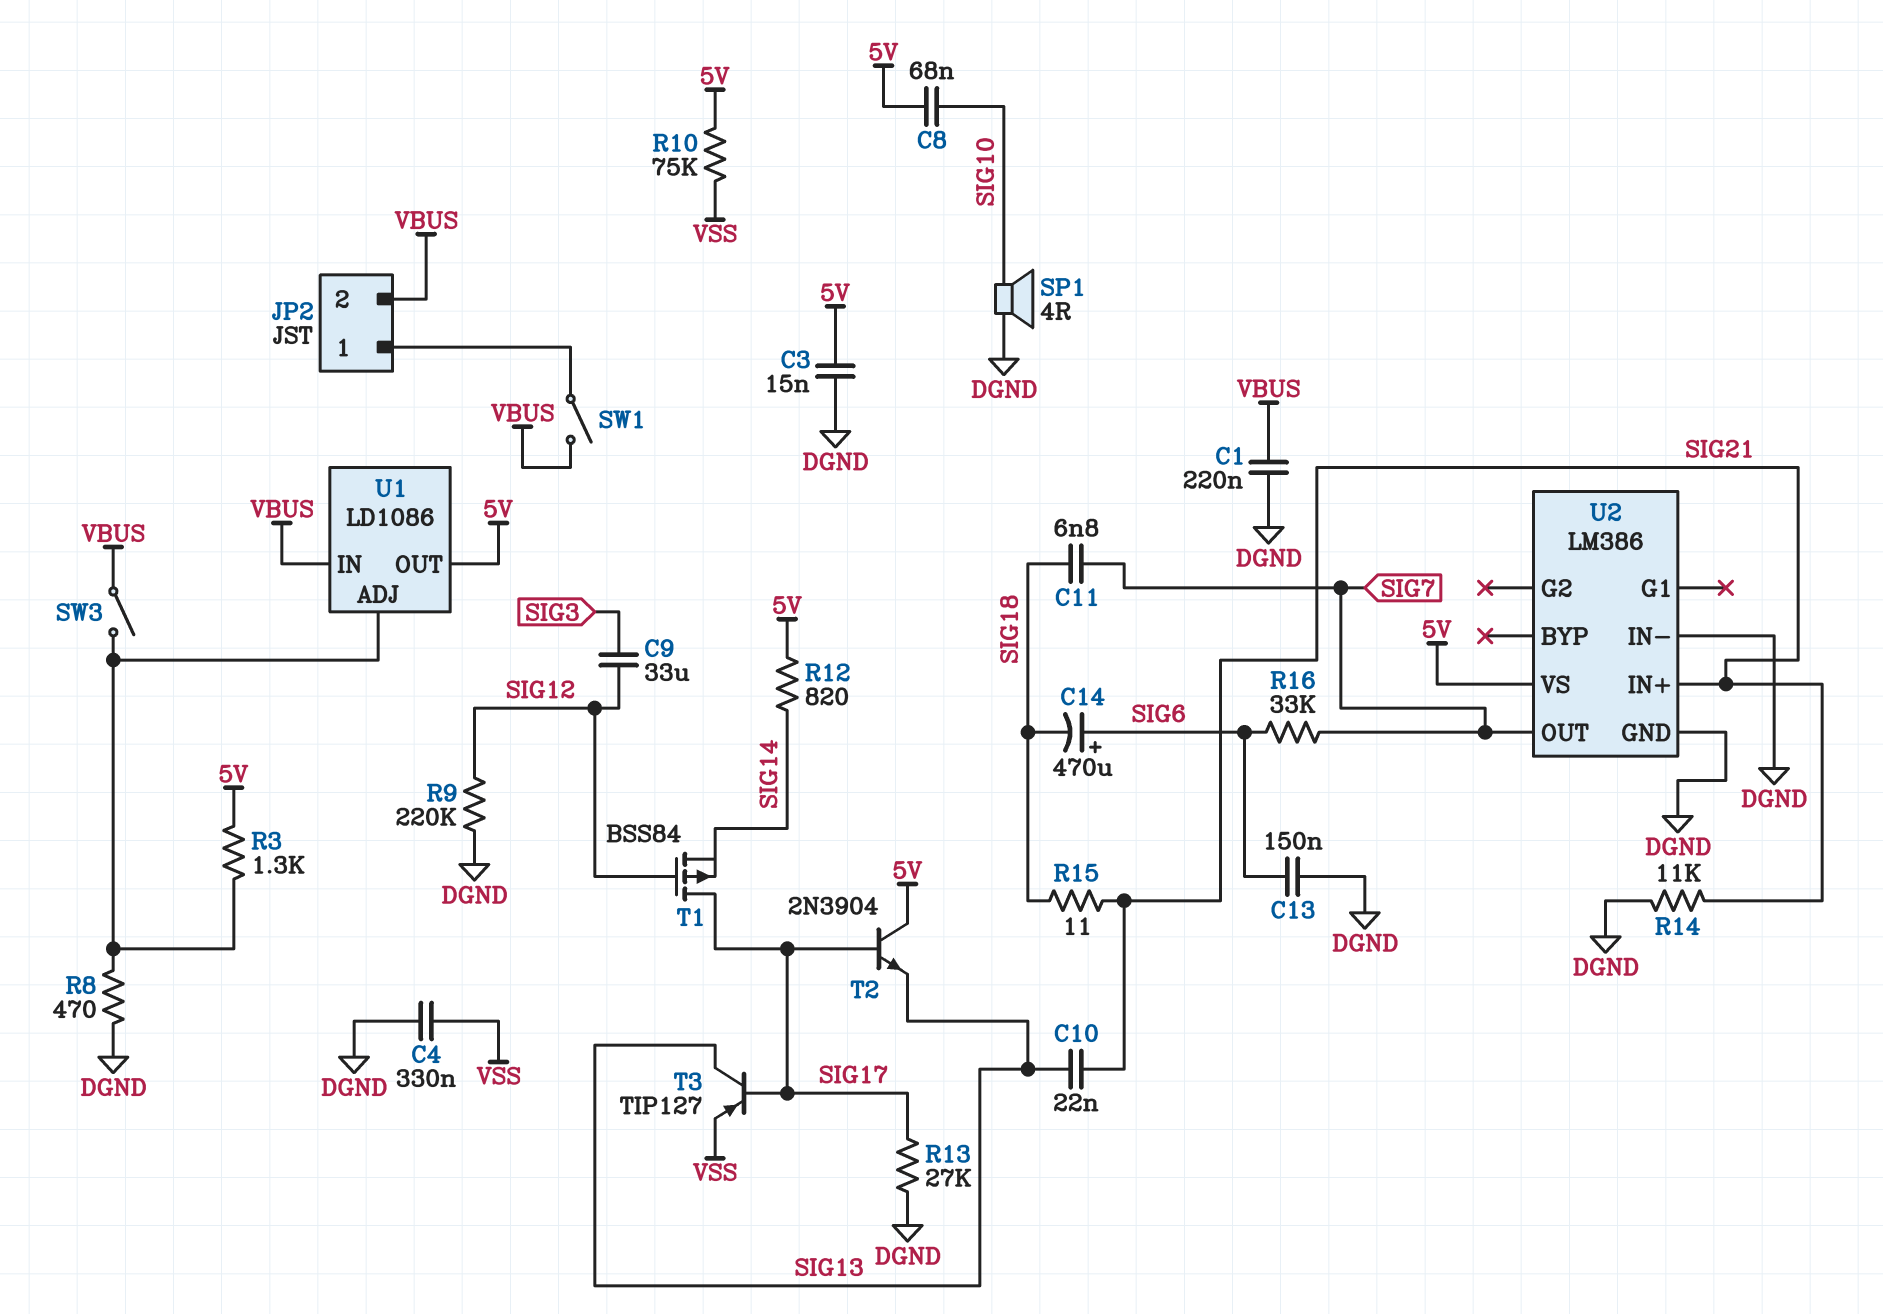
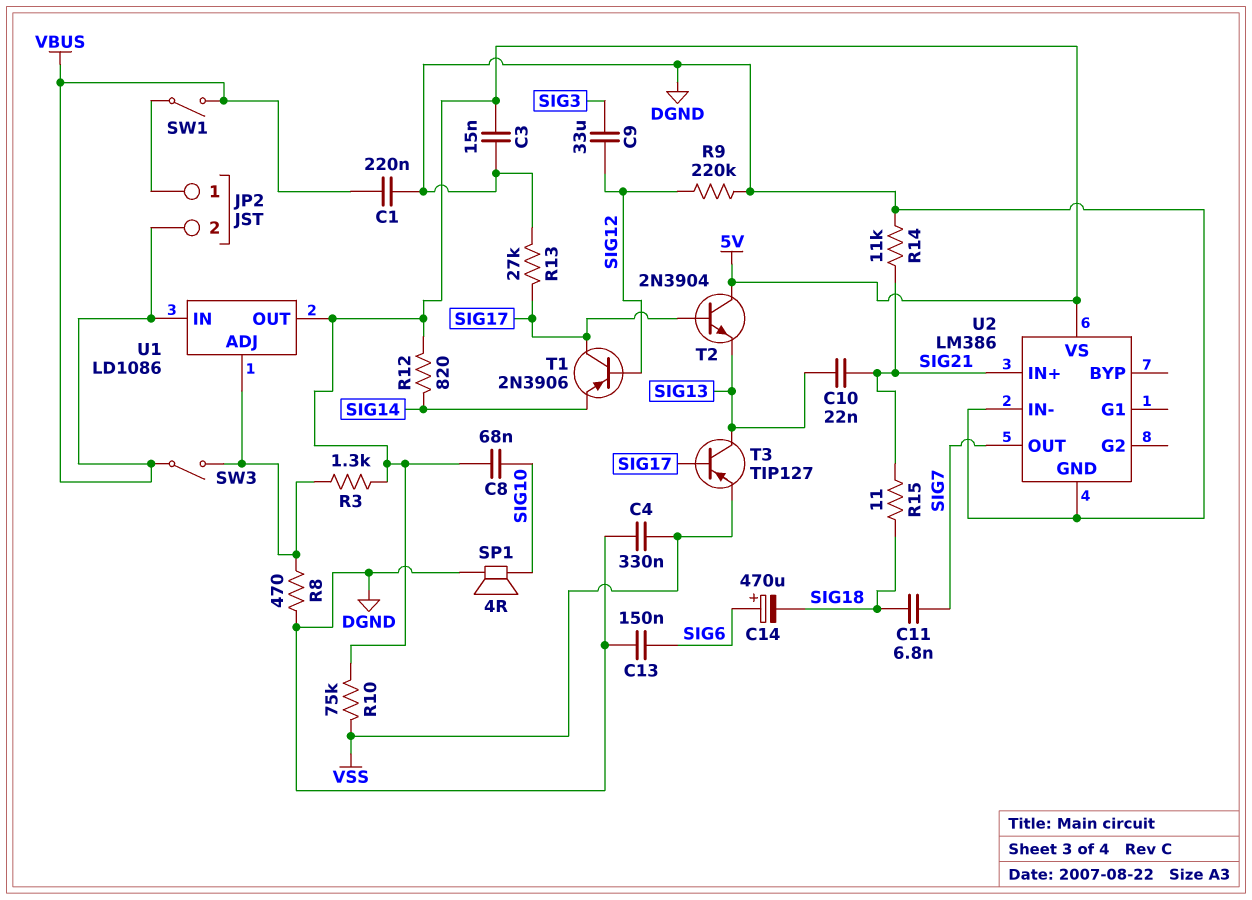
R16: 33k (SIG6, SIG7) -> none
T1: PMOS BSS84 (G SIG12, D SIG17, S SIG14) -> PNP 2N3906 (B SIG12, C SIG17, E SIG14)

